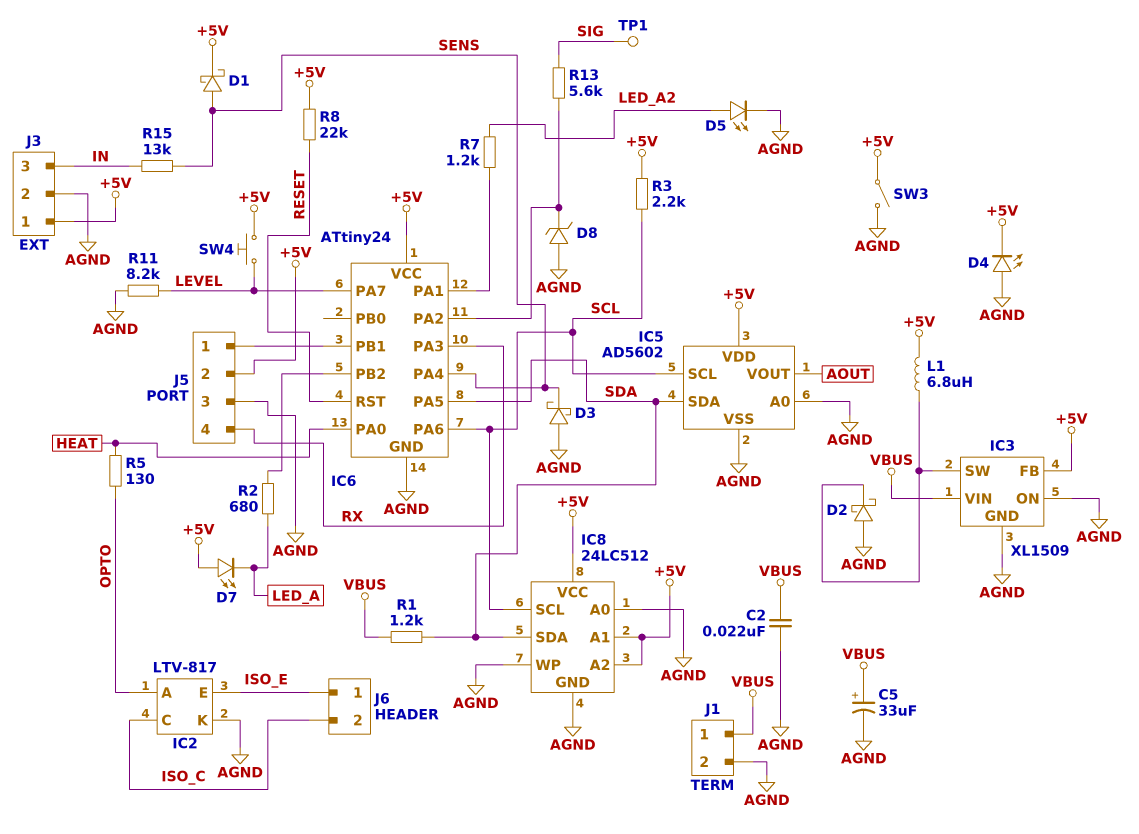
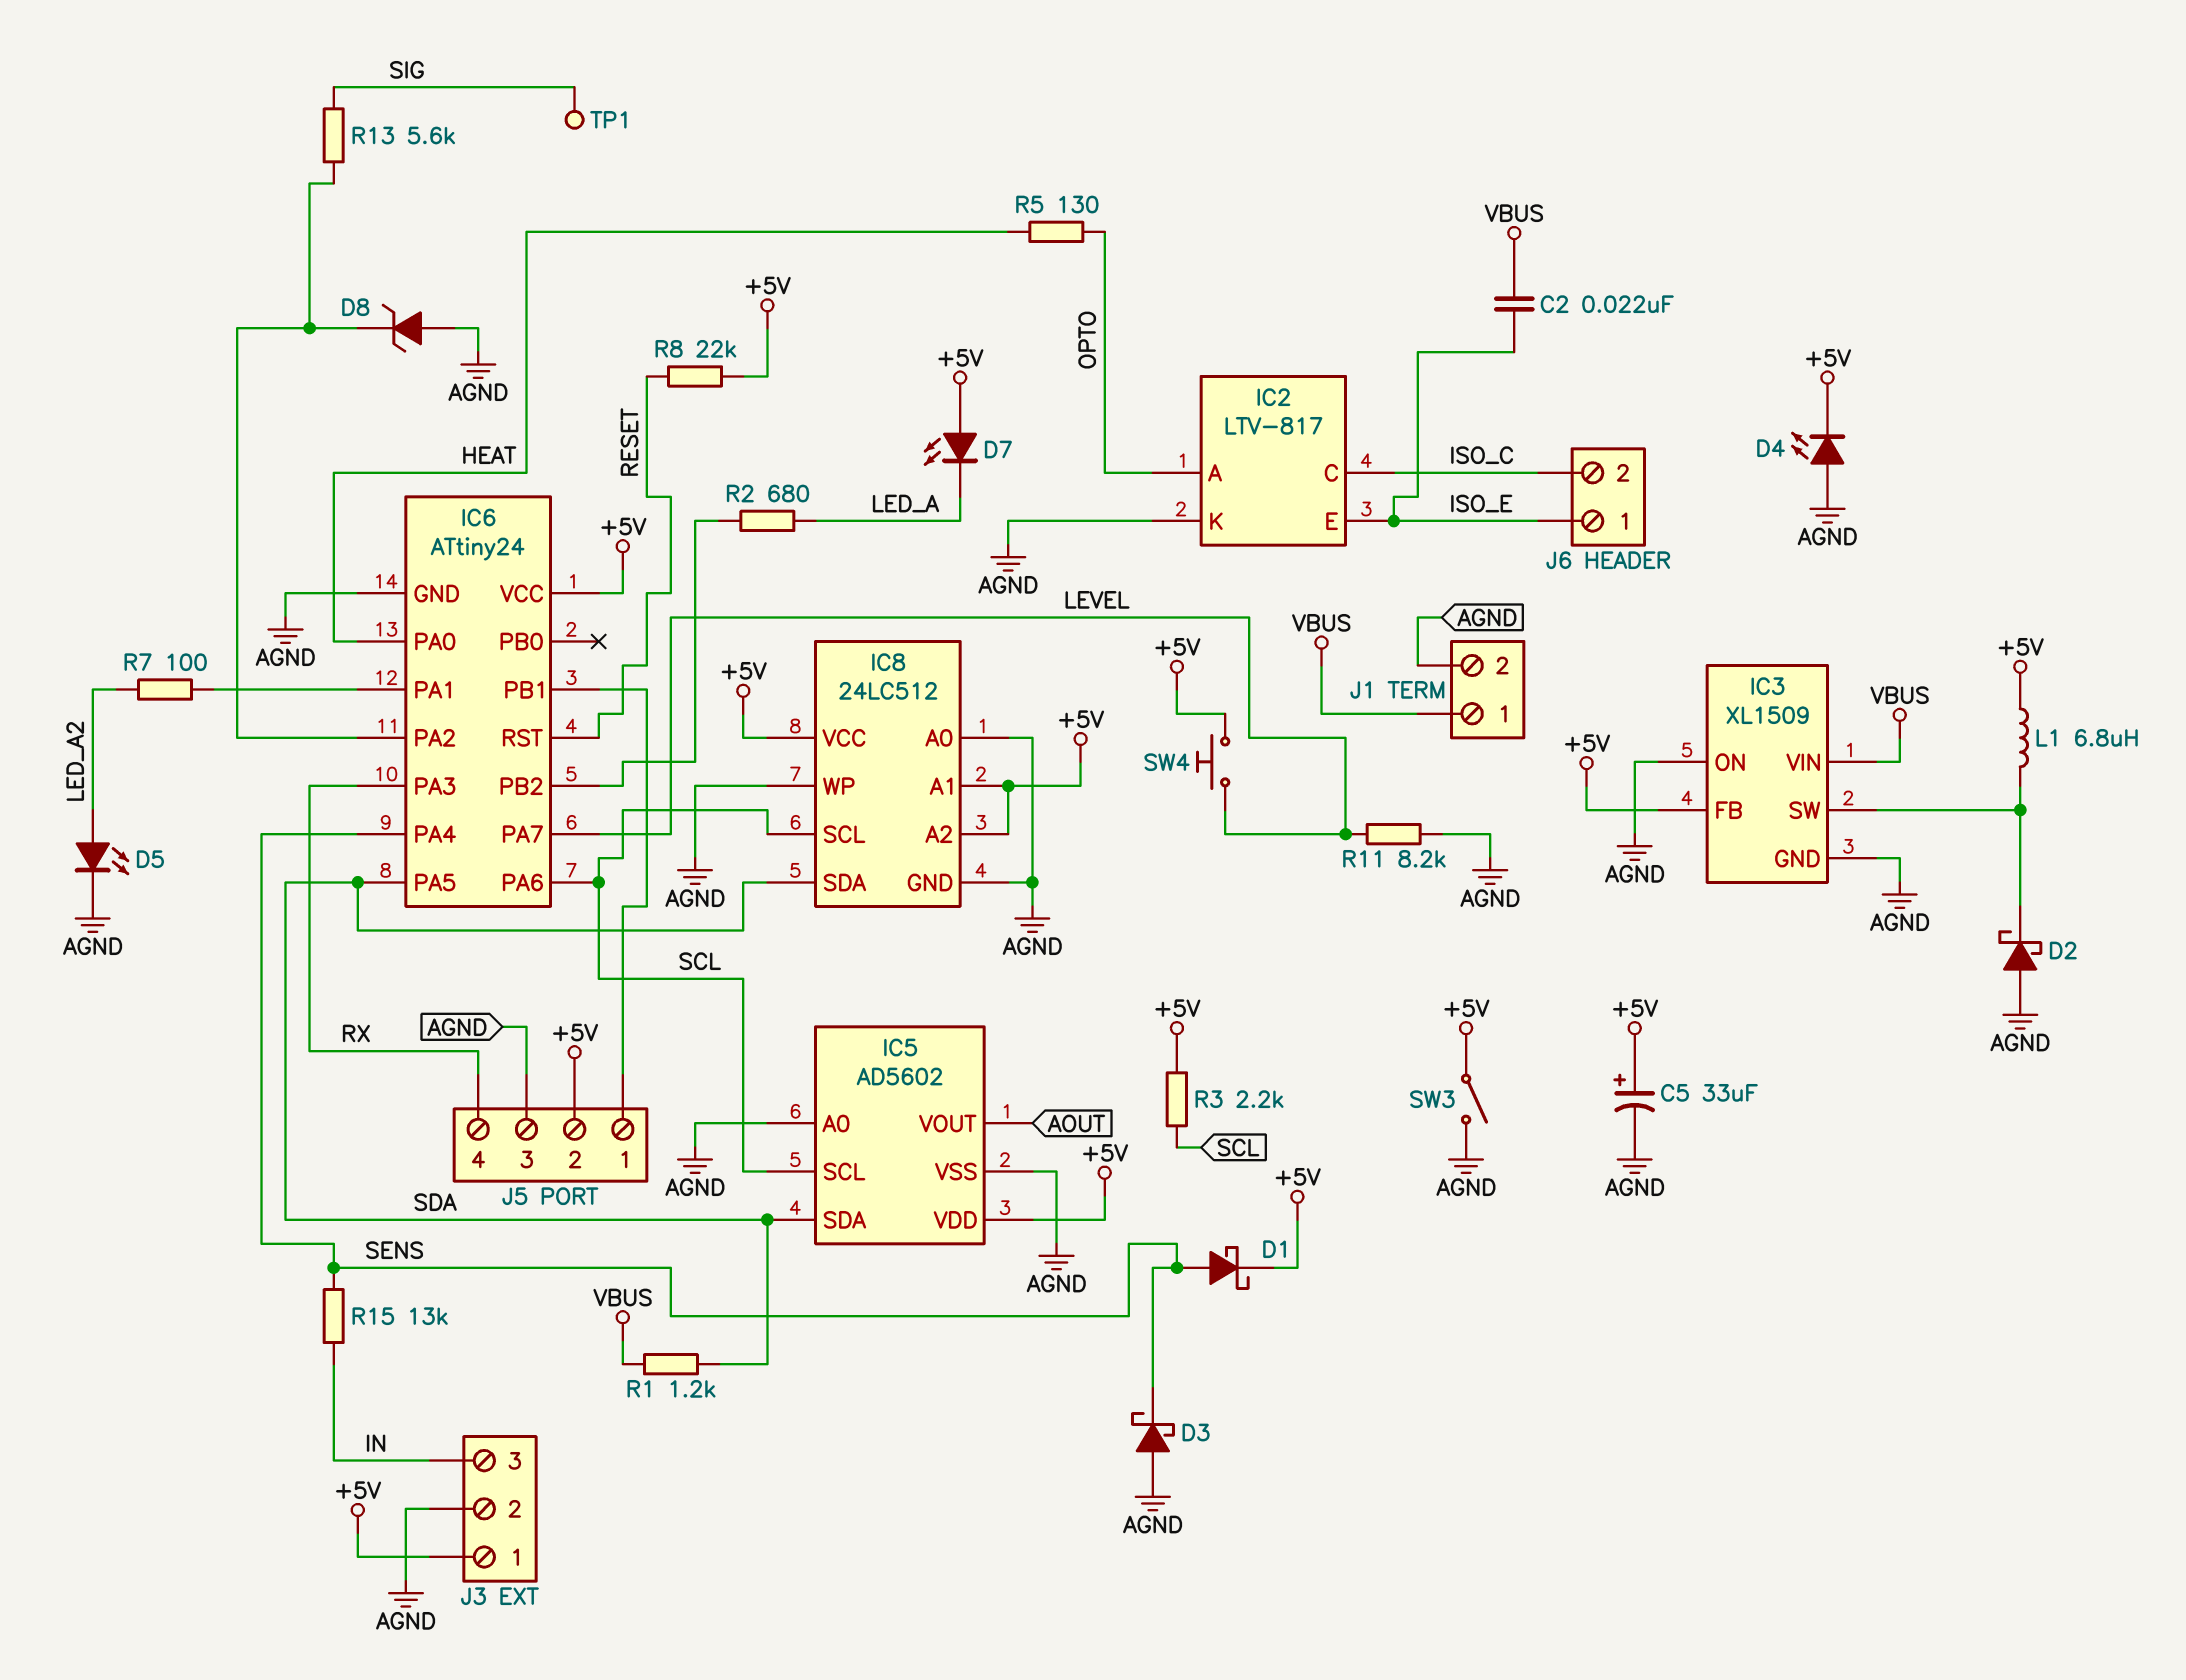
C2: 22nF (AGND, VBUS) -> 22nF (ISO_E, VBUS)
C5: 33uF (plus VBUS, minus AGND) -> 33uF (plus +5V, minus AGND)
R7: 1.2k (IC6/PA1, LED_A2) -> 100 (IC6/PA1, LED_A2)

